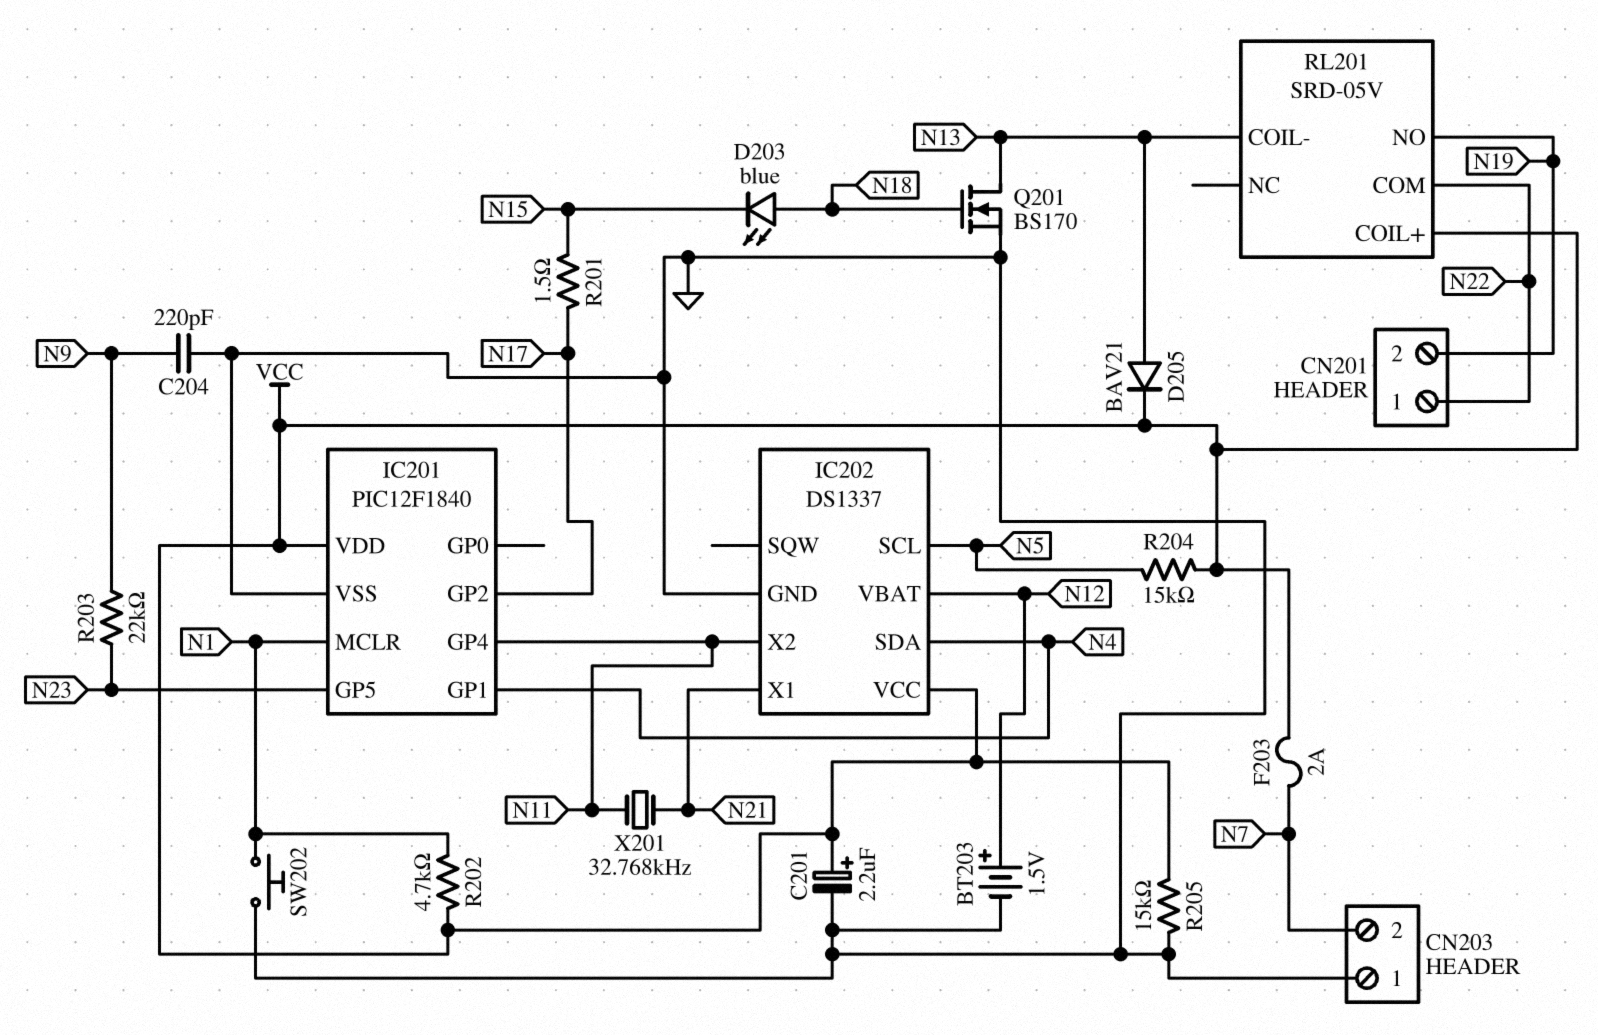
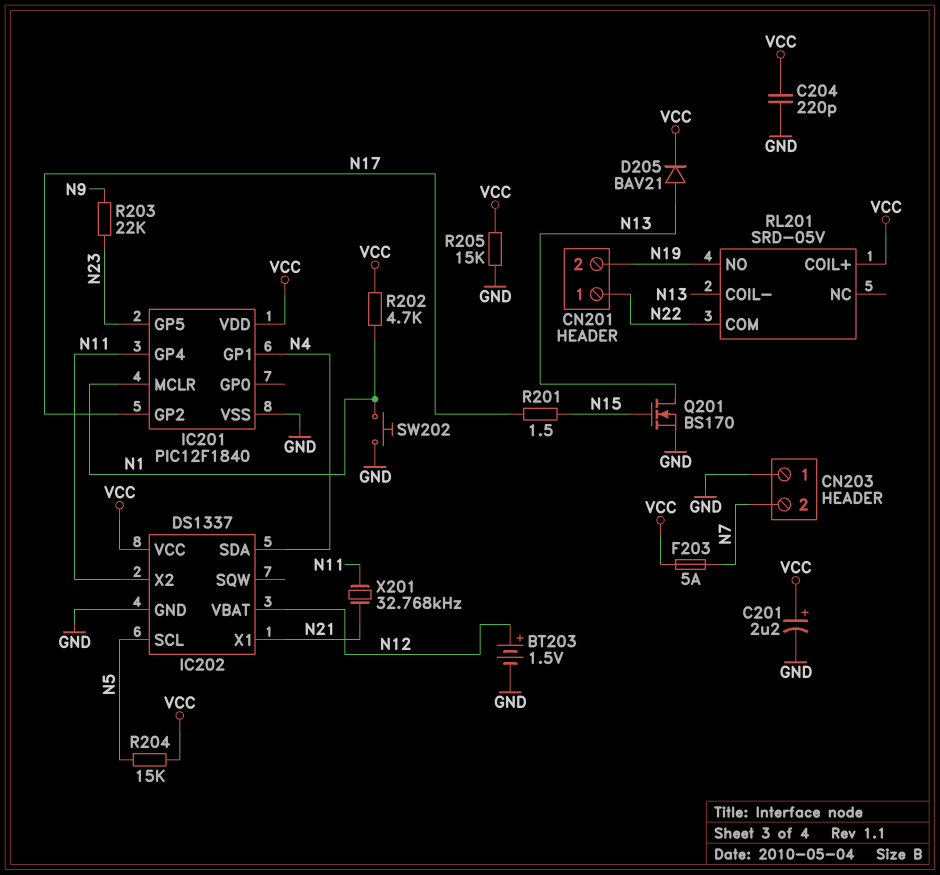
C204: 220pF (GND, N9) -> 220pF (GND, VCC)
D203: LED blue (A N18, K N15) -> none
F203: 2A (N7, VCC) -> 5A (N7, VCC)
Q201: NMOS BS170 (G N18, D N13, S GND) -> NMOS BS170 (G N15, D N13, S GND)

